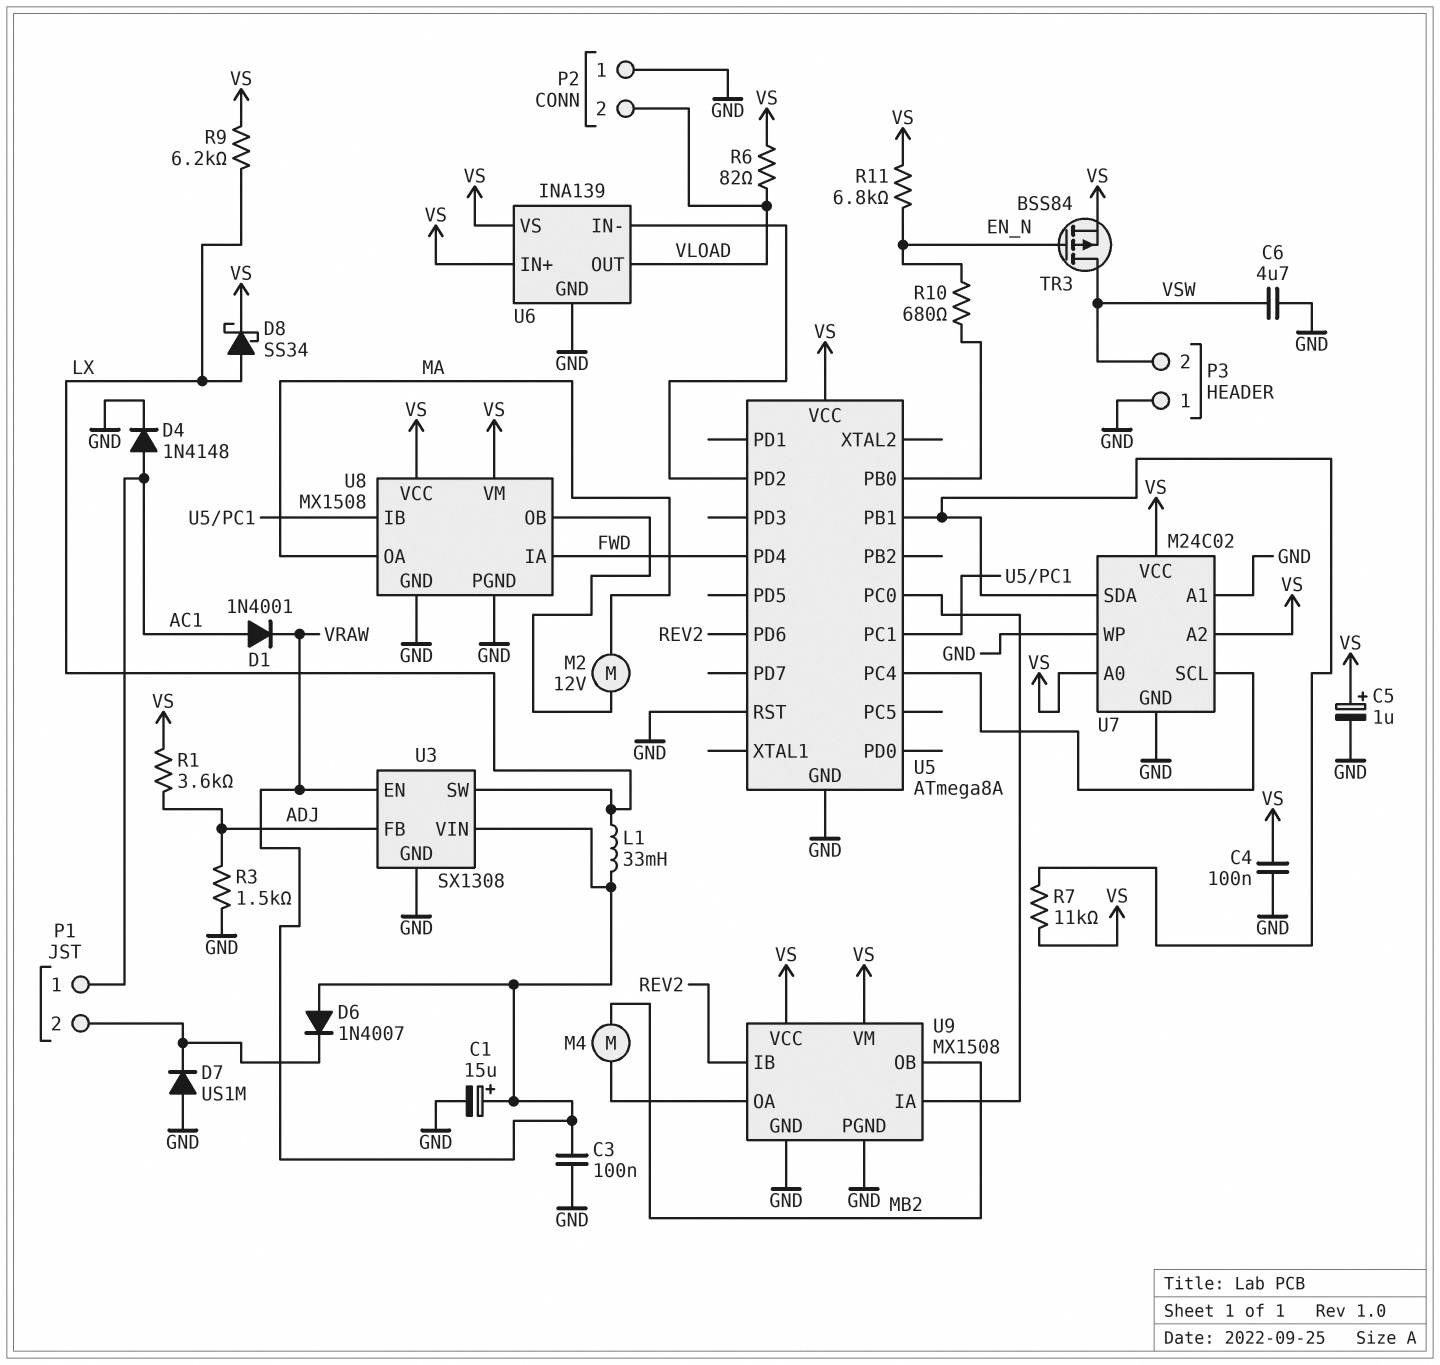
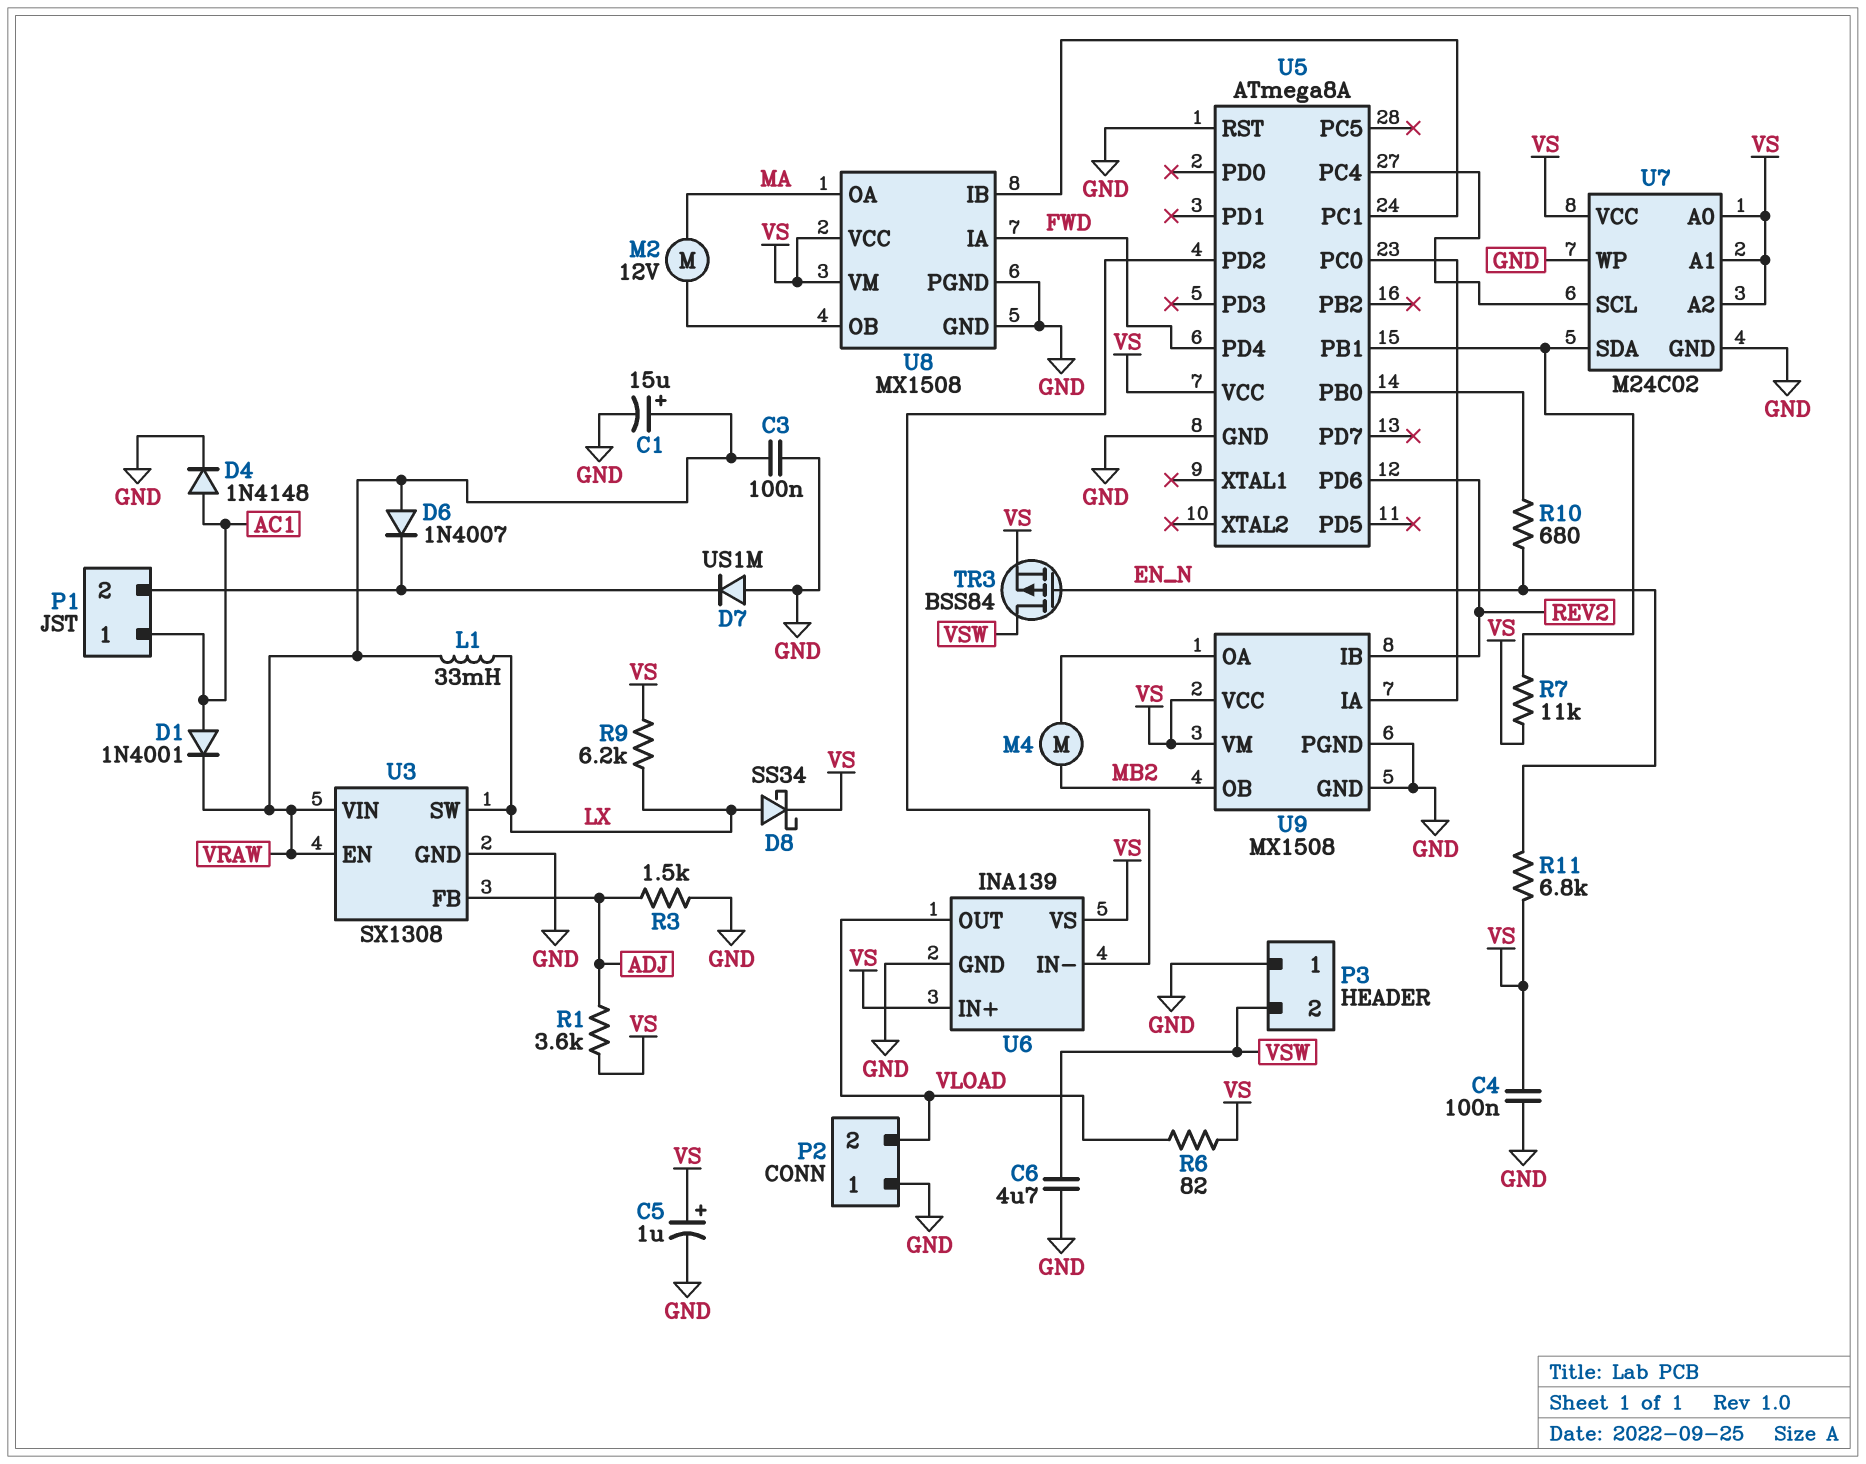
U7 pin A1: GND -> VS

